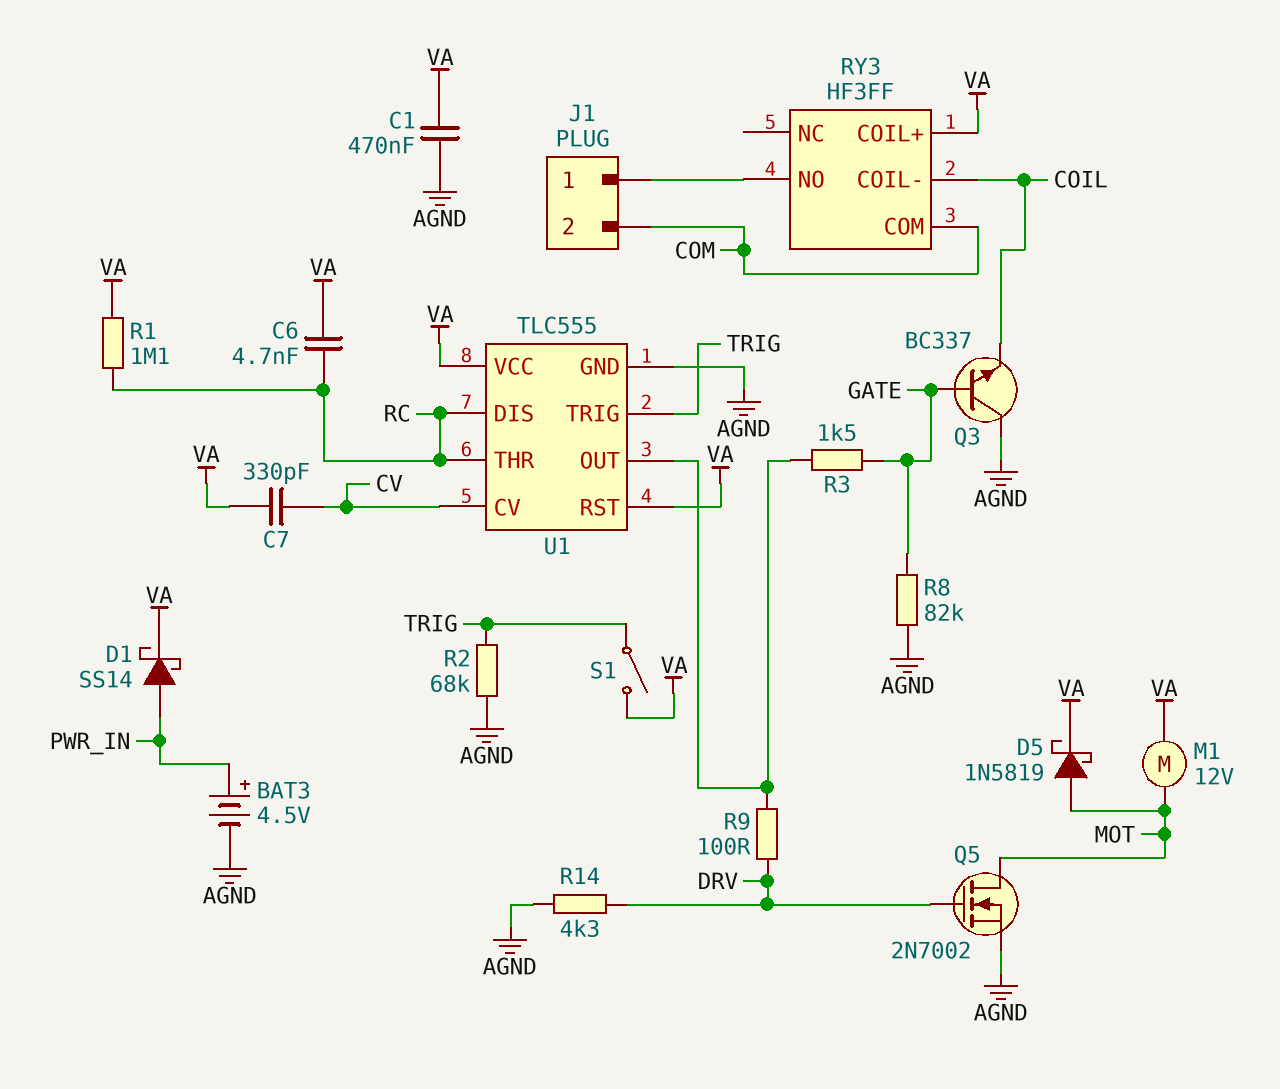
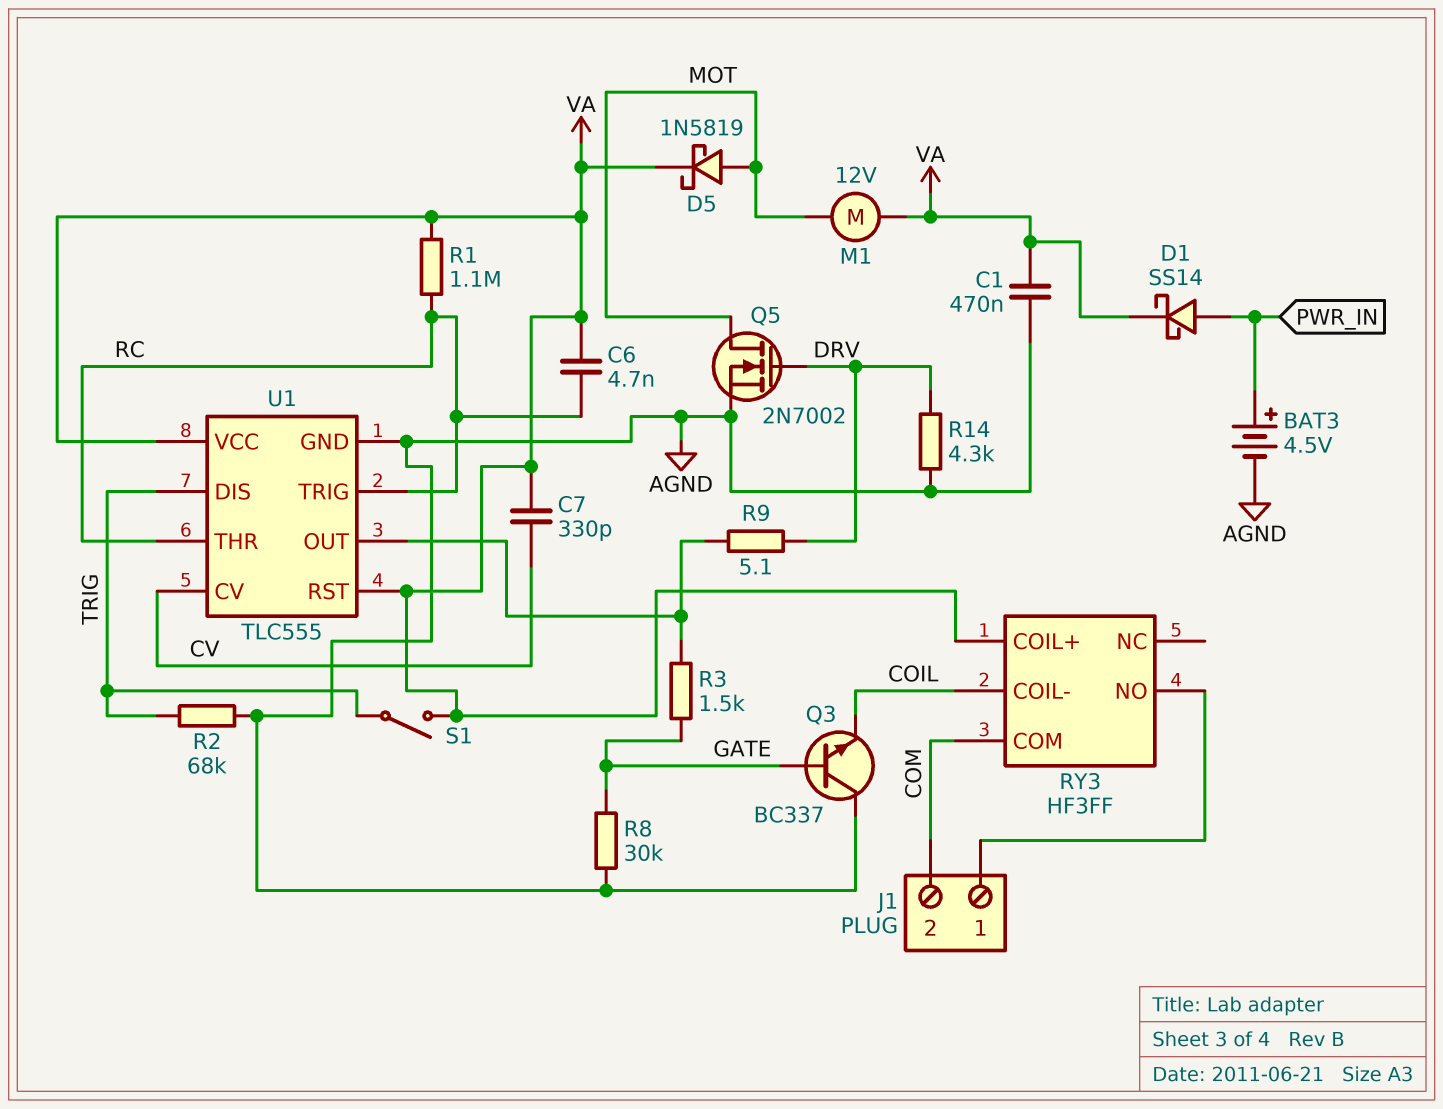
R8: 82k (AGND, GATE) -> 30k (AGND, GATE)
R9: 100 (DRV, U1/OUT) -> 5.1 (DRV, U1/OUT)
U1 pin DIS: RC -> TRIG
U1 pin TRIG: TRIG -> RC

